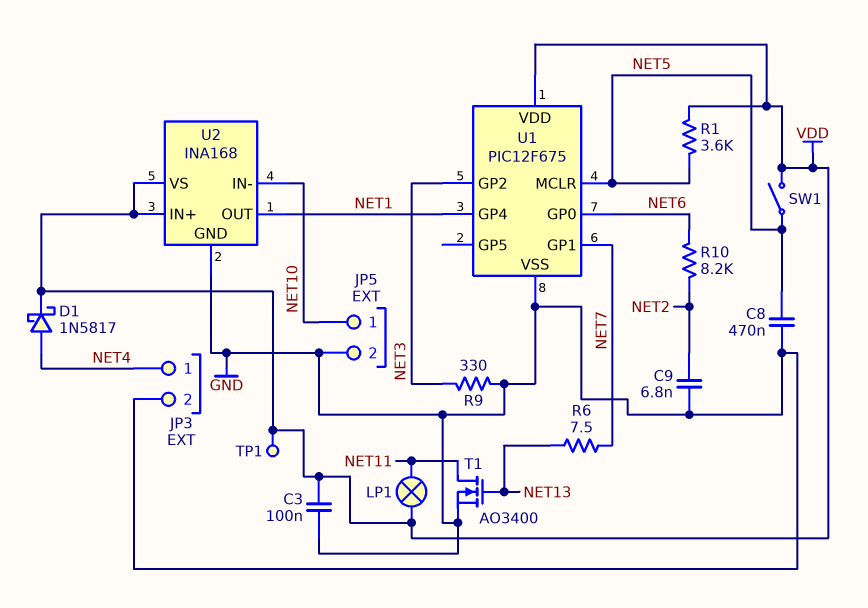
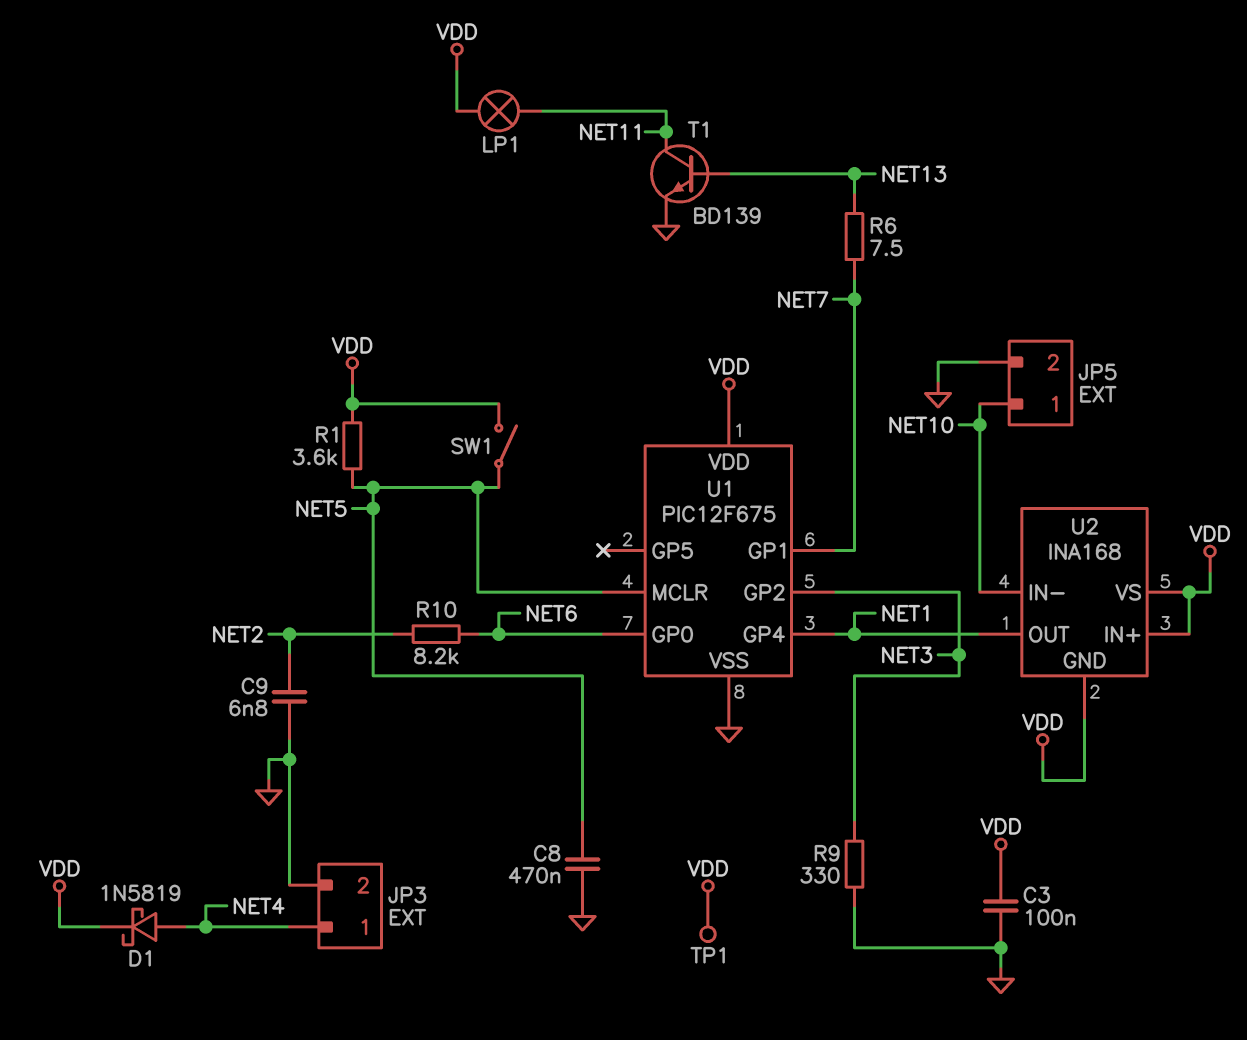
D1: schottky 1N5817 (A NET4, K VDD) -> schottky 1N5819 (A NET4, K VDD)
T1: NMOS AO3400 (G NET13, D NET11, S GND) -> NPN BD139 (B NET13, C NET11, E GND)
U2 pin GND: GND -> VDD

